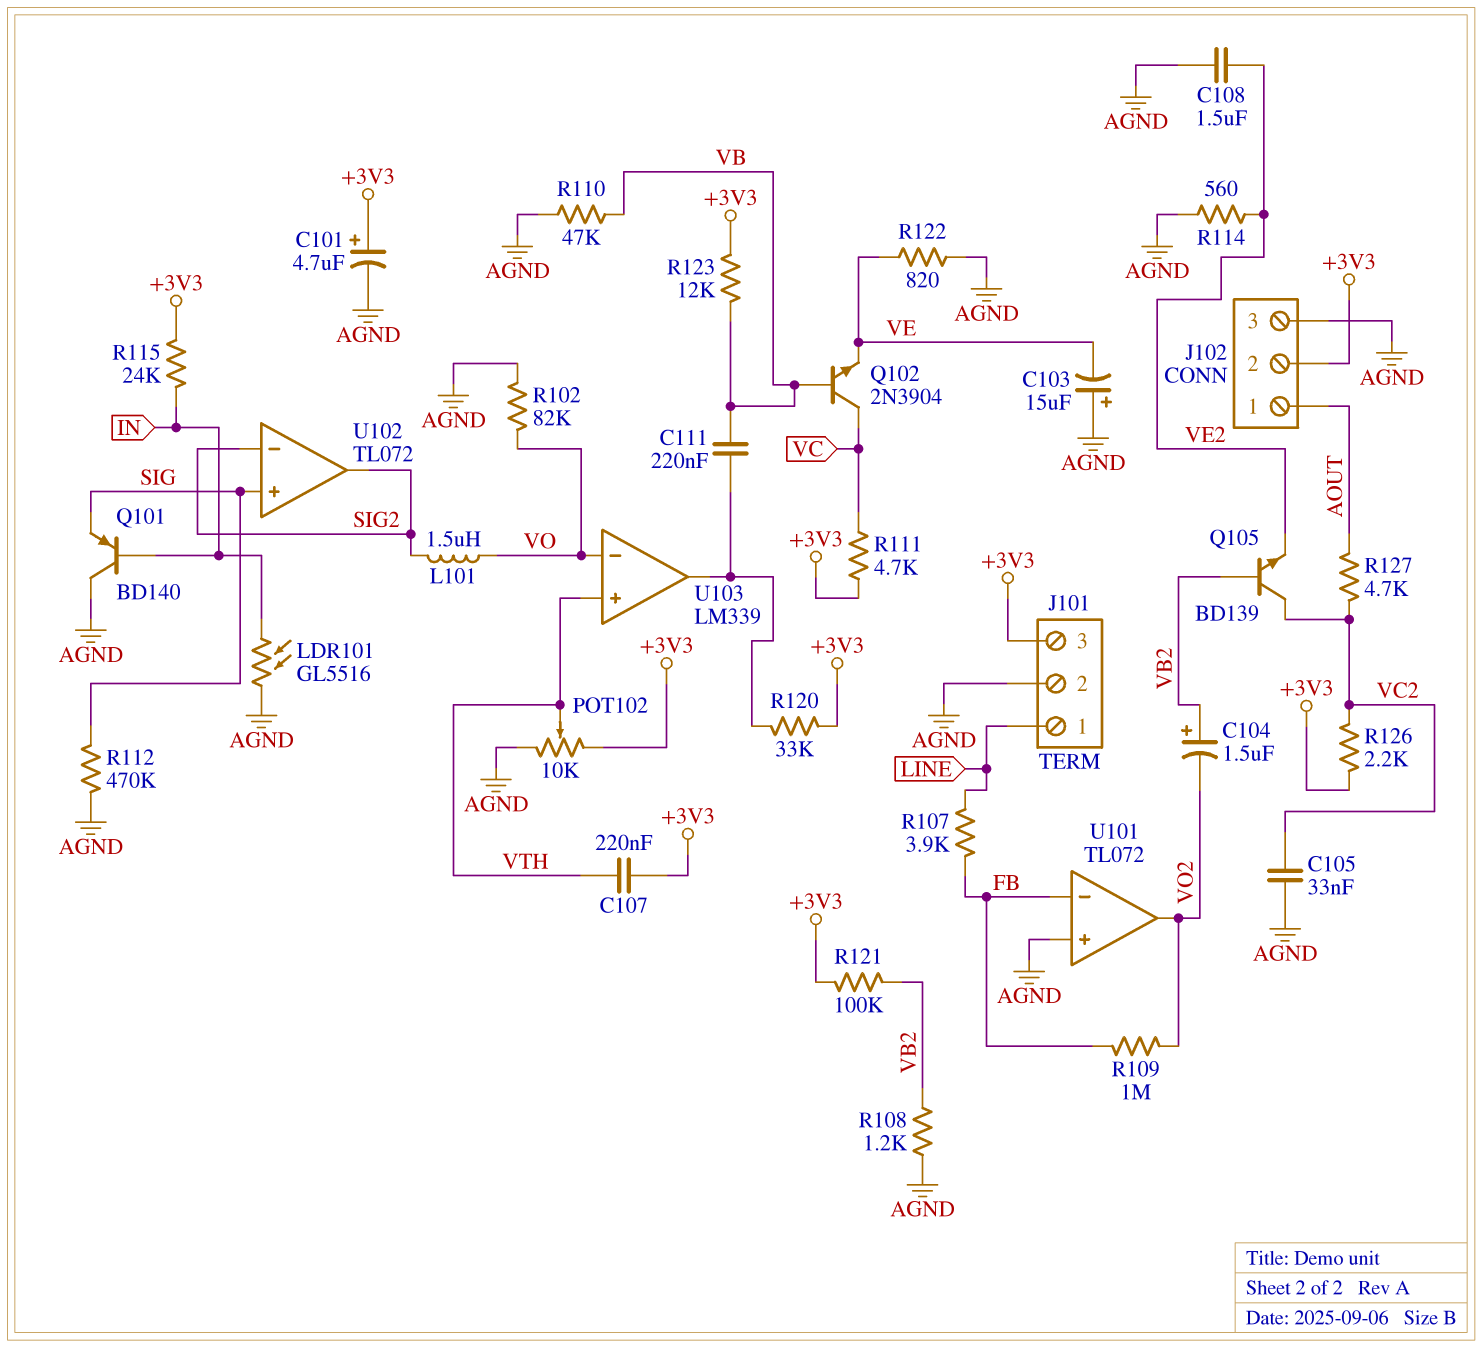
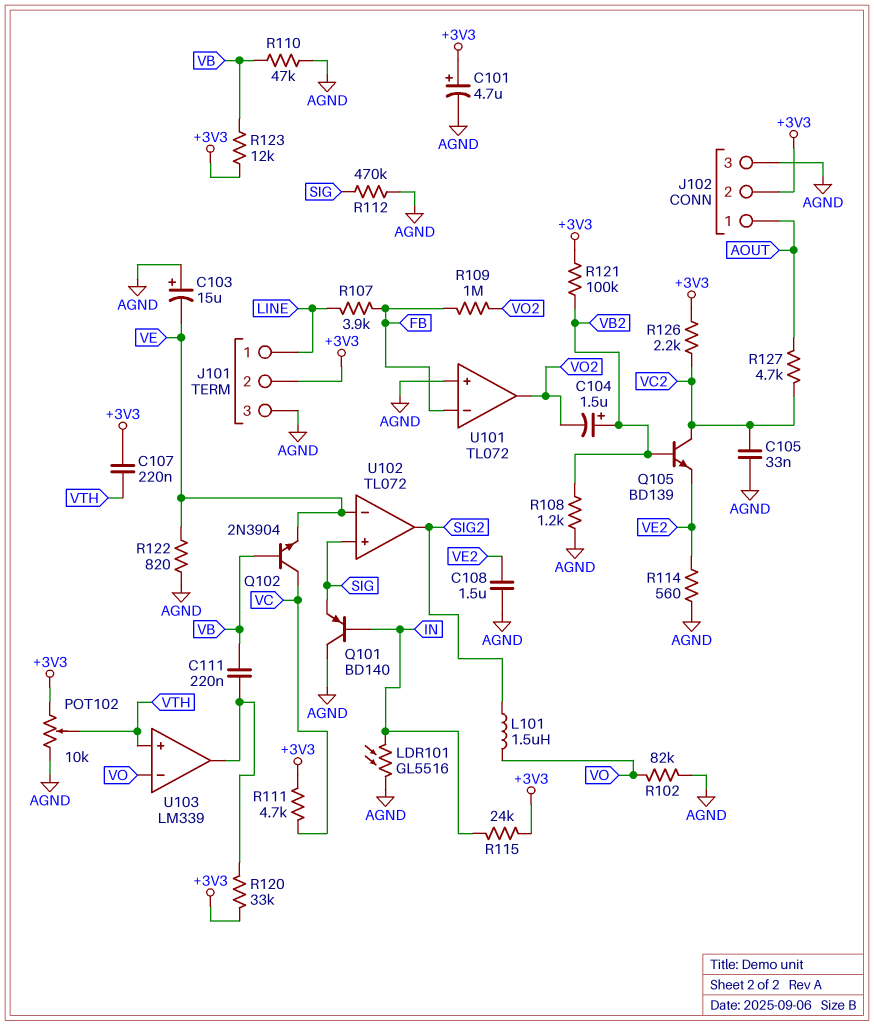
J101 pin 2: AGND -> +3V3
J101 pin 3: +3V3 -> AGND
U102 pin in-: SIG2 -> VE

